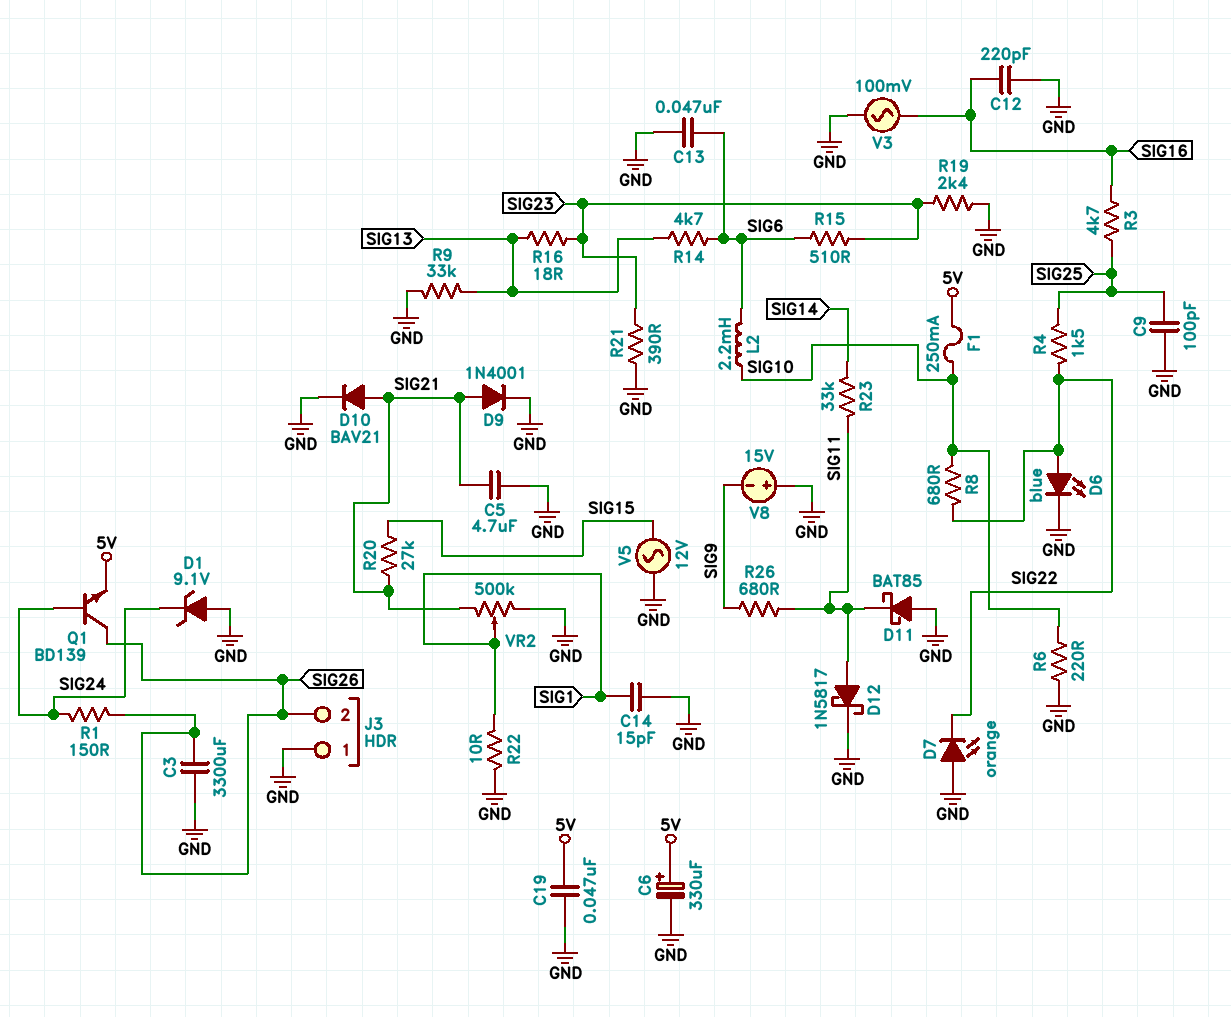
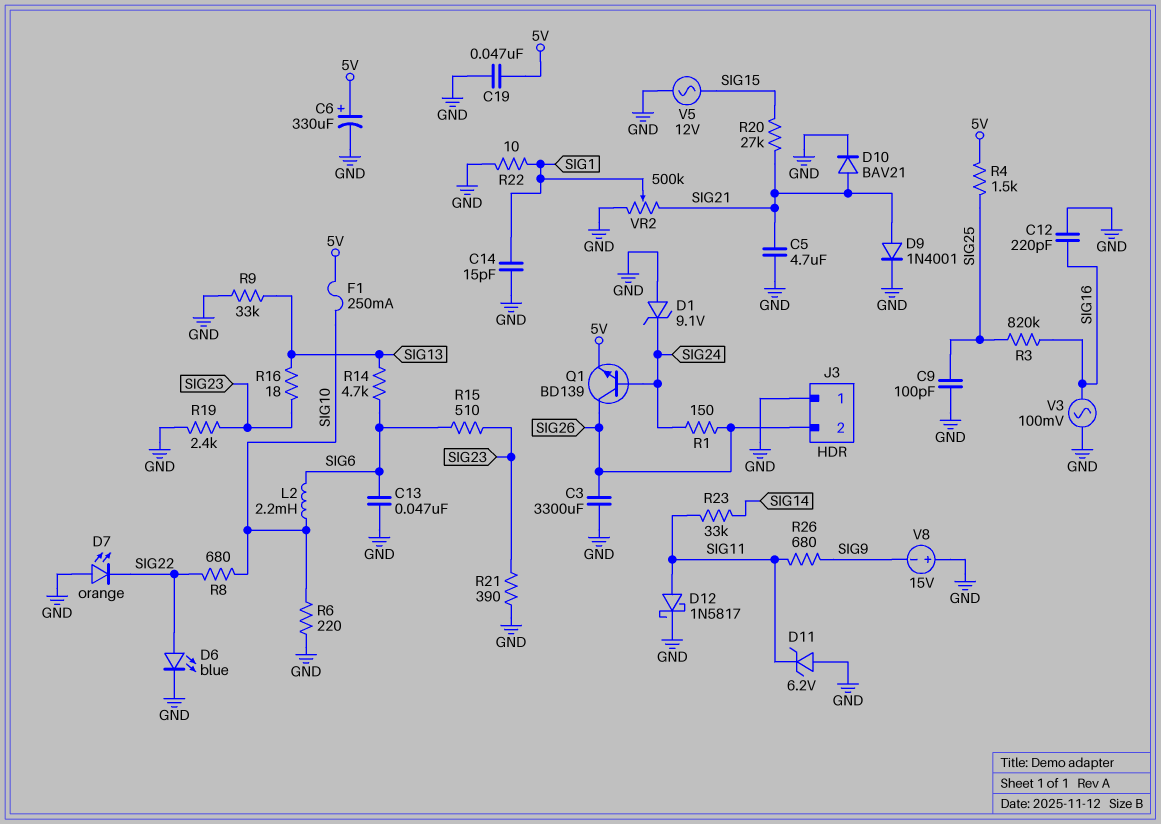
D11: schottky BAT85 (A GND, K SIG11) -> zener 6.2V (A GND, K SIG11)
R3: 4.7k (SIG16, SIG25) -> 820k (SIG16, SIG25)
R4: 1.5k (SIG22, SIG25) -> 1.5k (5V, SIG25)

